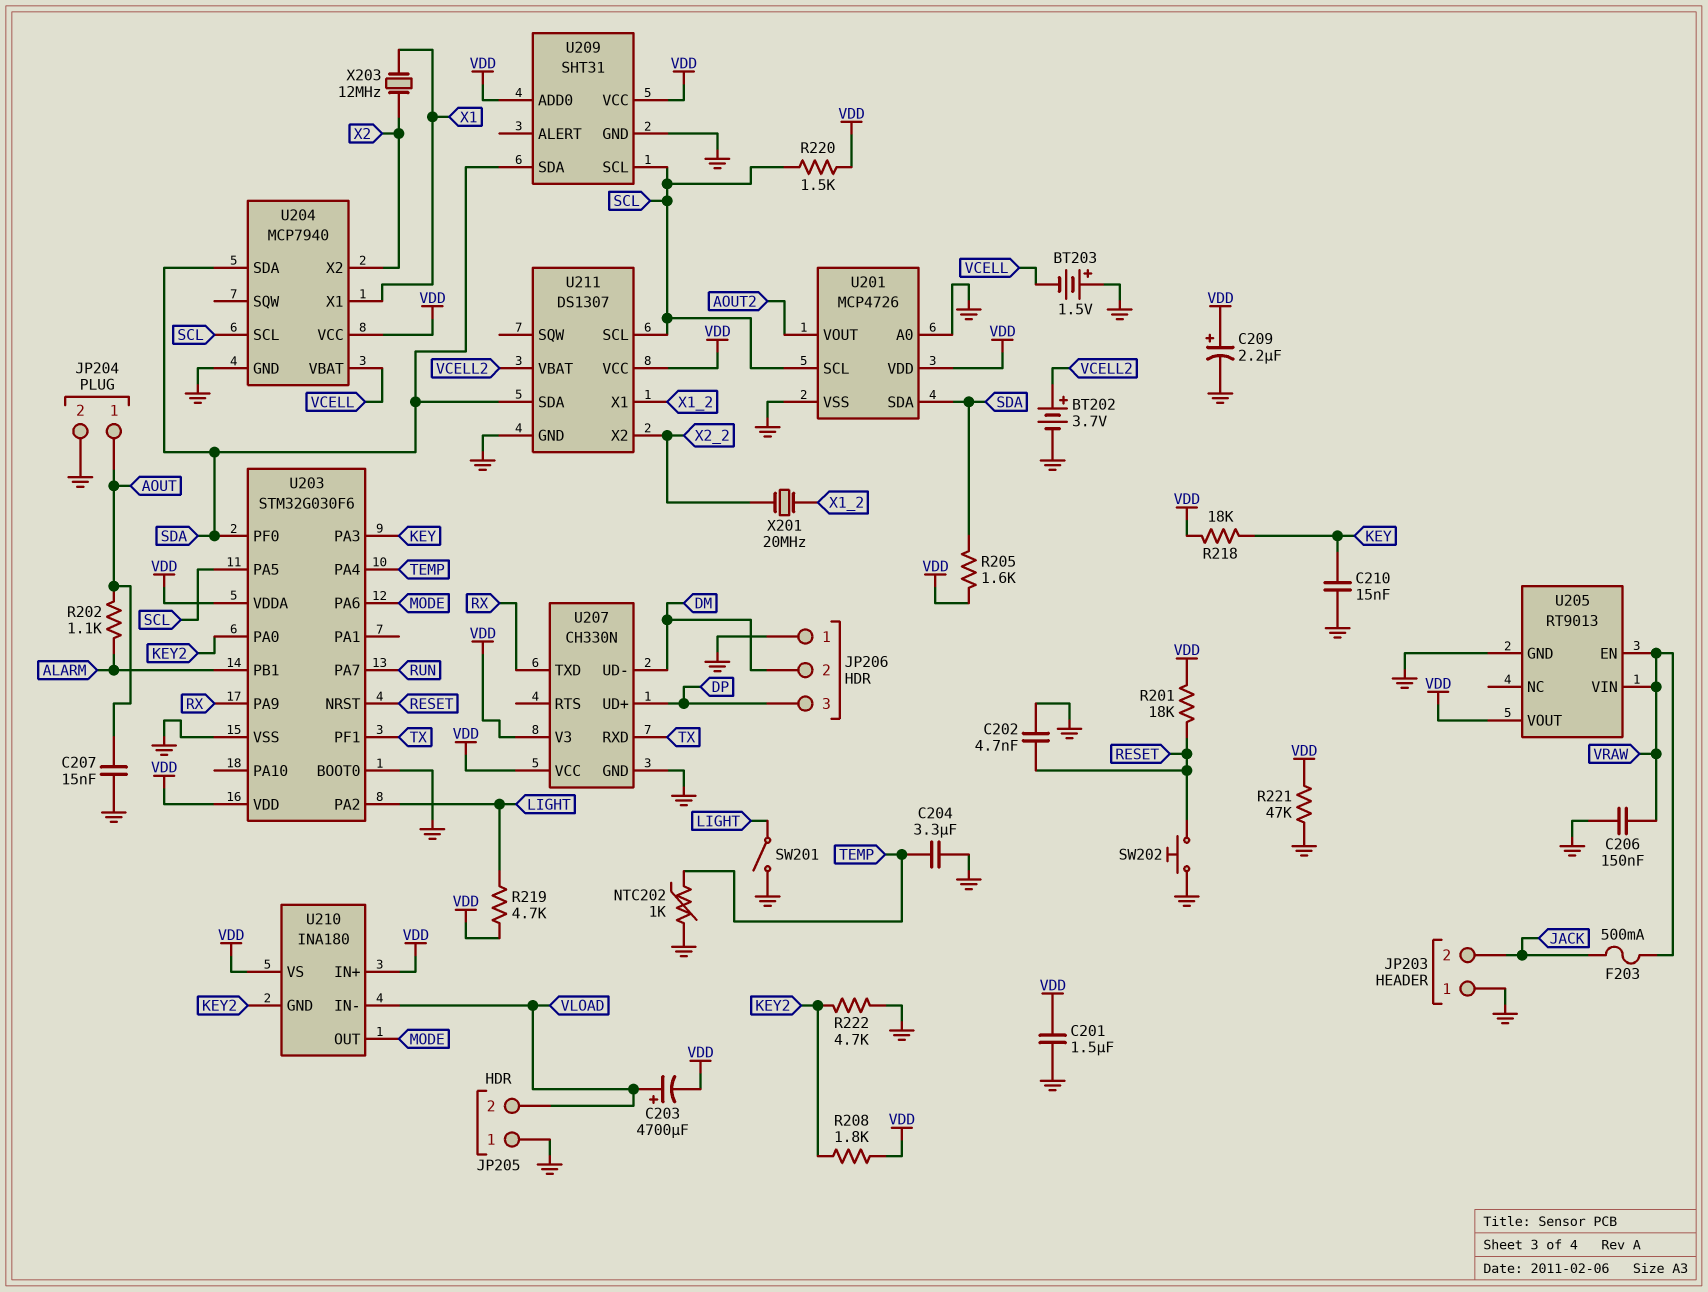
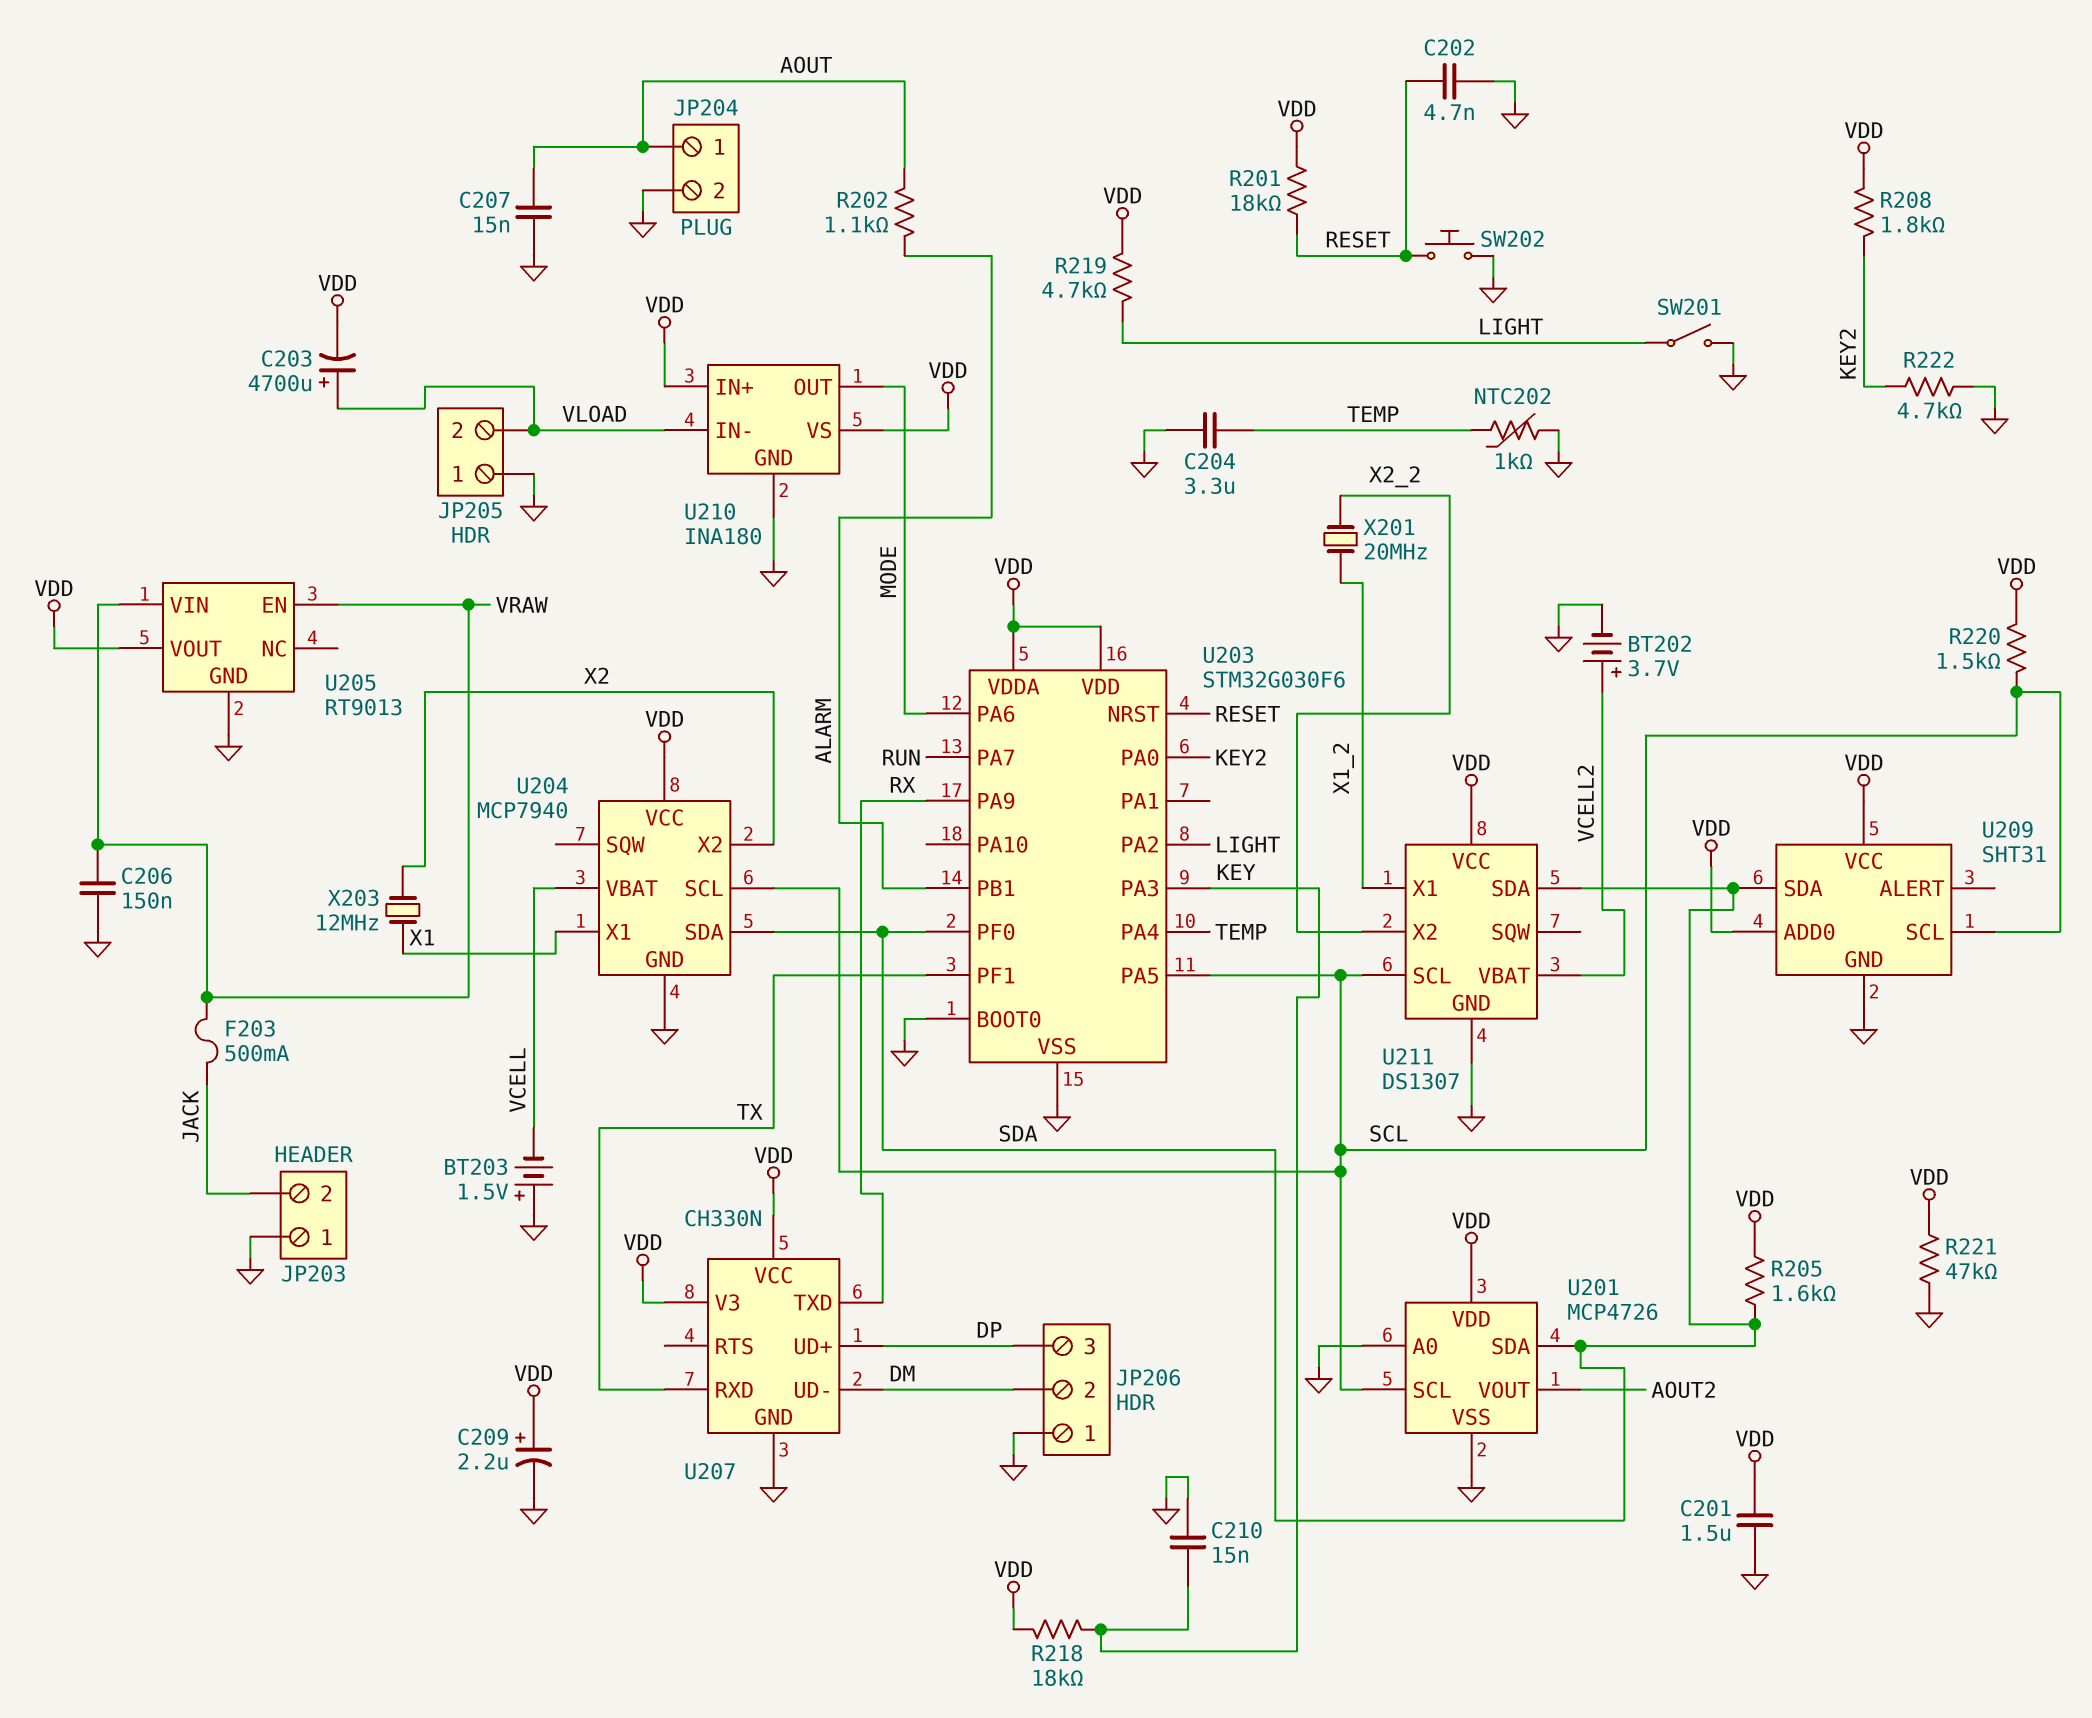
U210 pin GND: KEY2 -> GND

